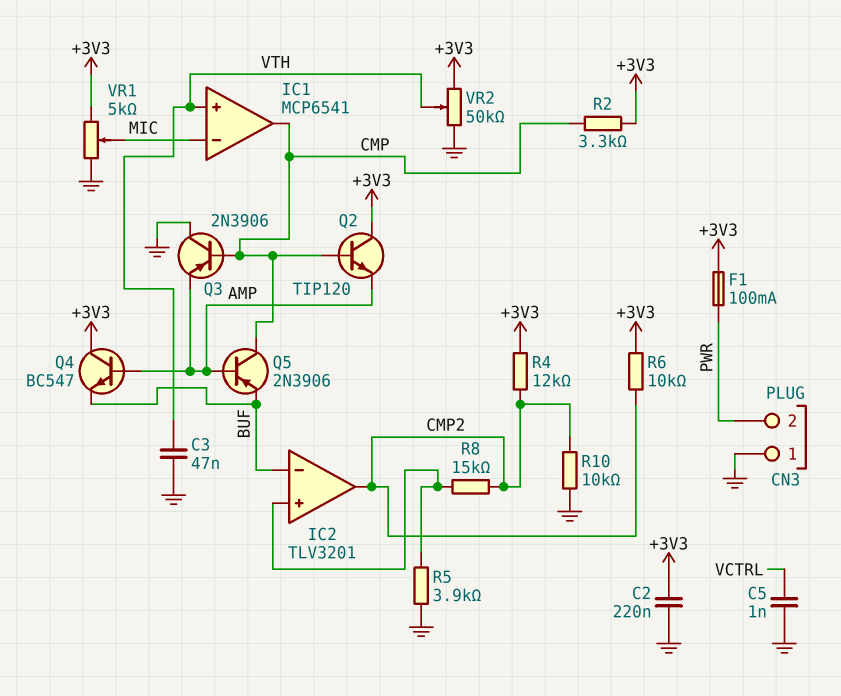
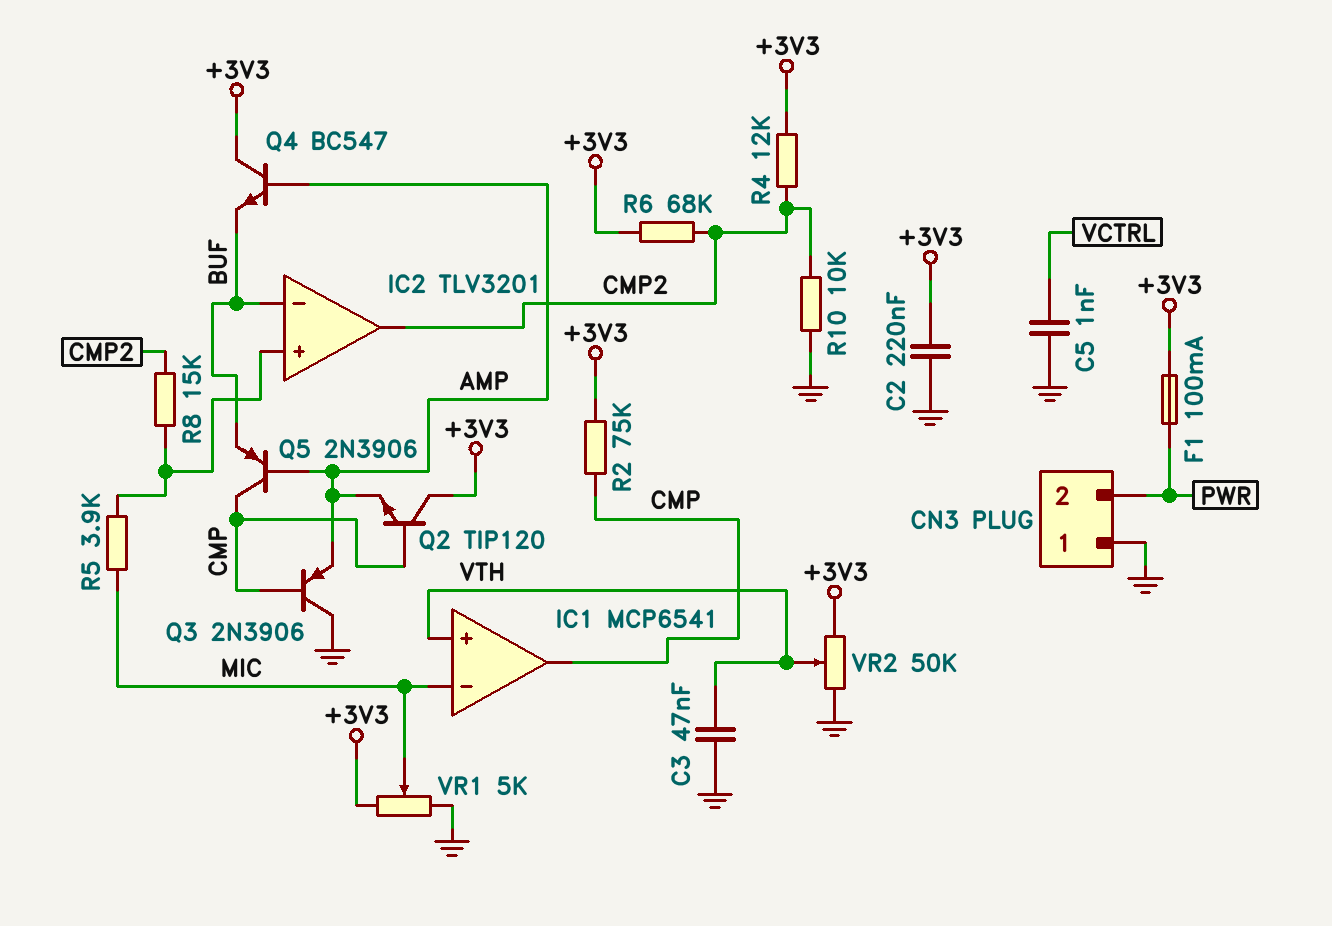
R2: 3.3k (+3V3, CMP) -> 75k (+3V3, CMP)
R5: 3.9k (GND, IC2/in+) -> 3.9k (IC2/in+, MIC)
R6: 10k (+3V3, CMP2) -> 68k (+3V3, CMP2)

